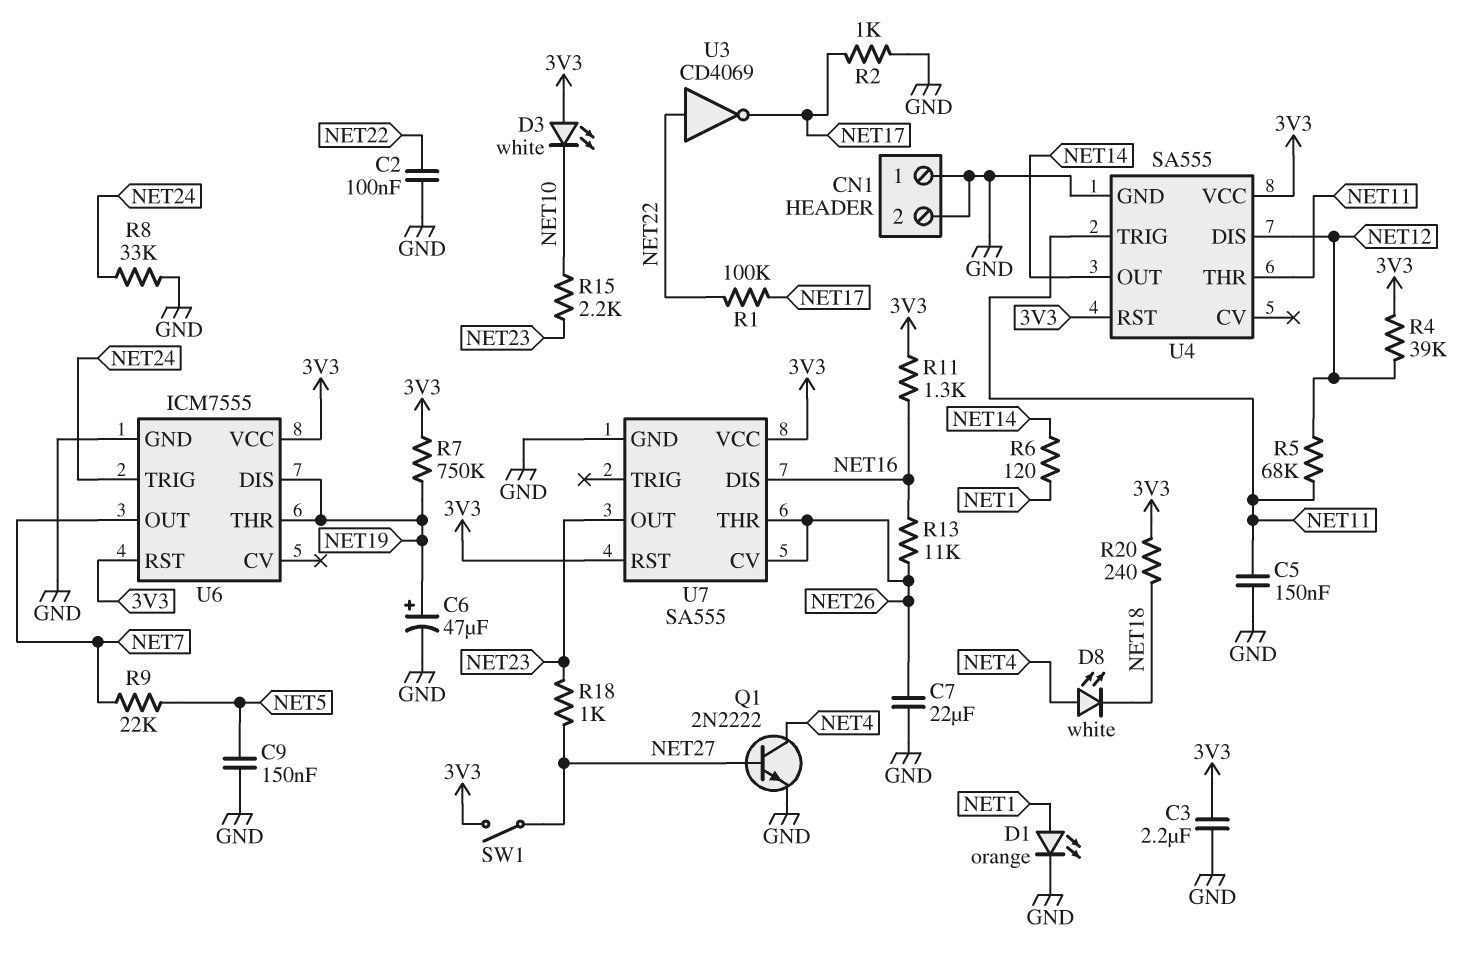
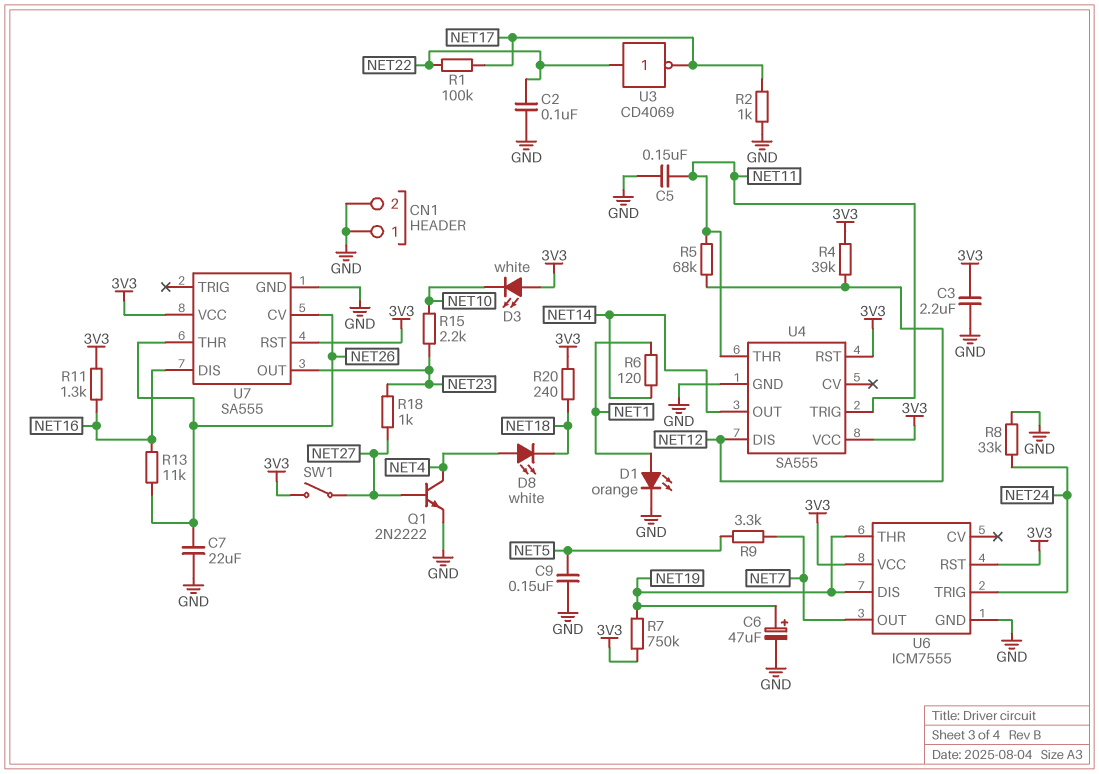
R9: 22k (NET5, NET7) -> 3.3k (NET5, NET7)

